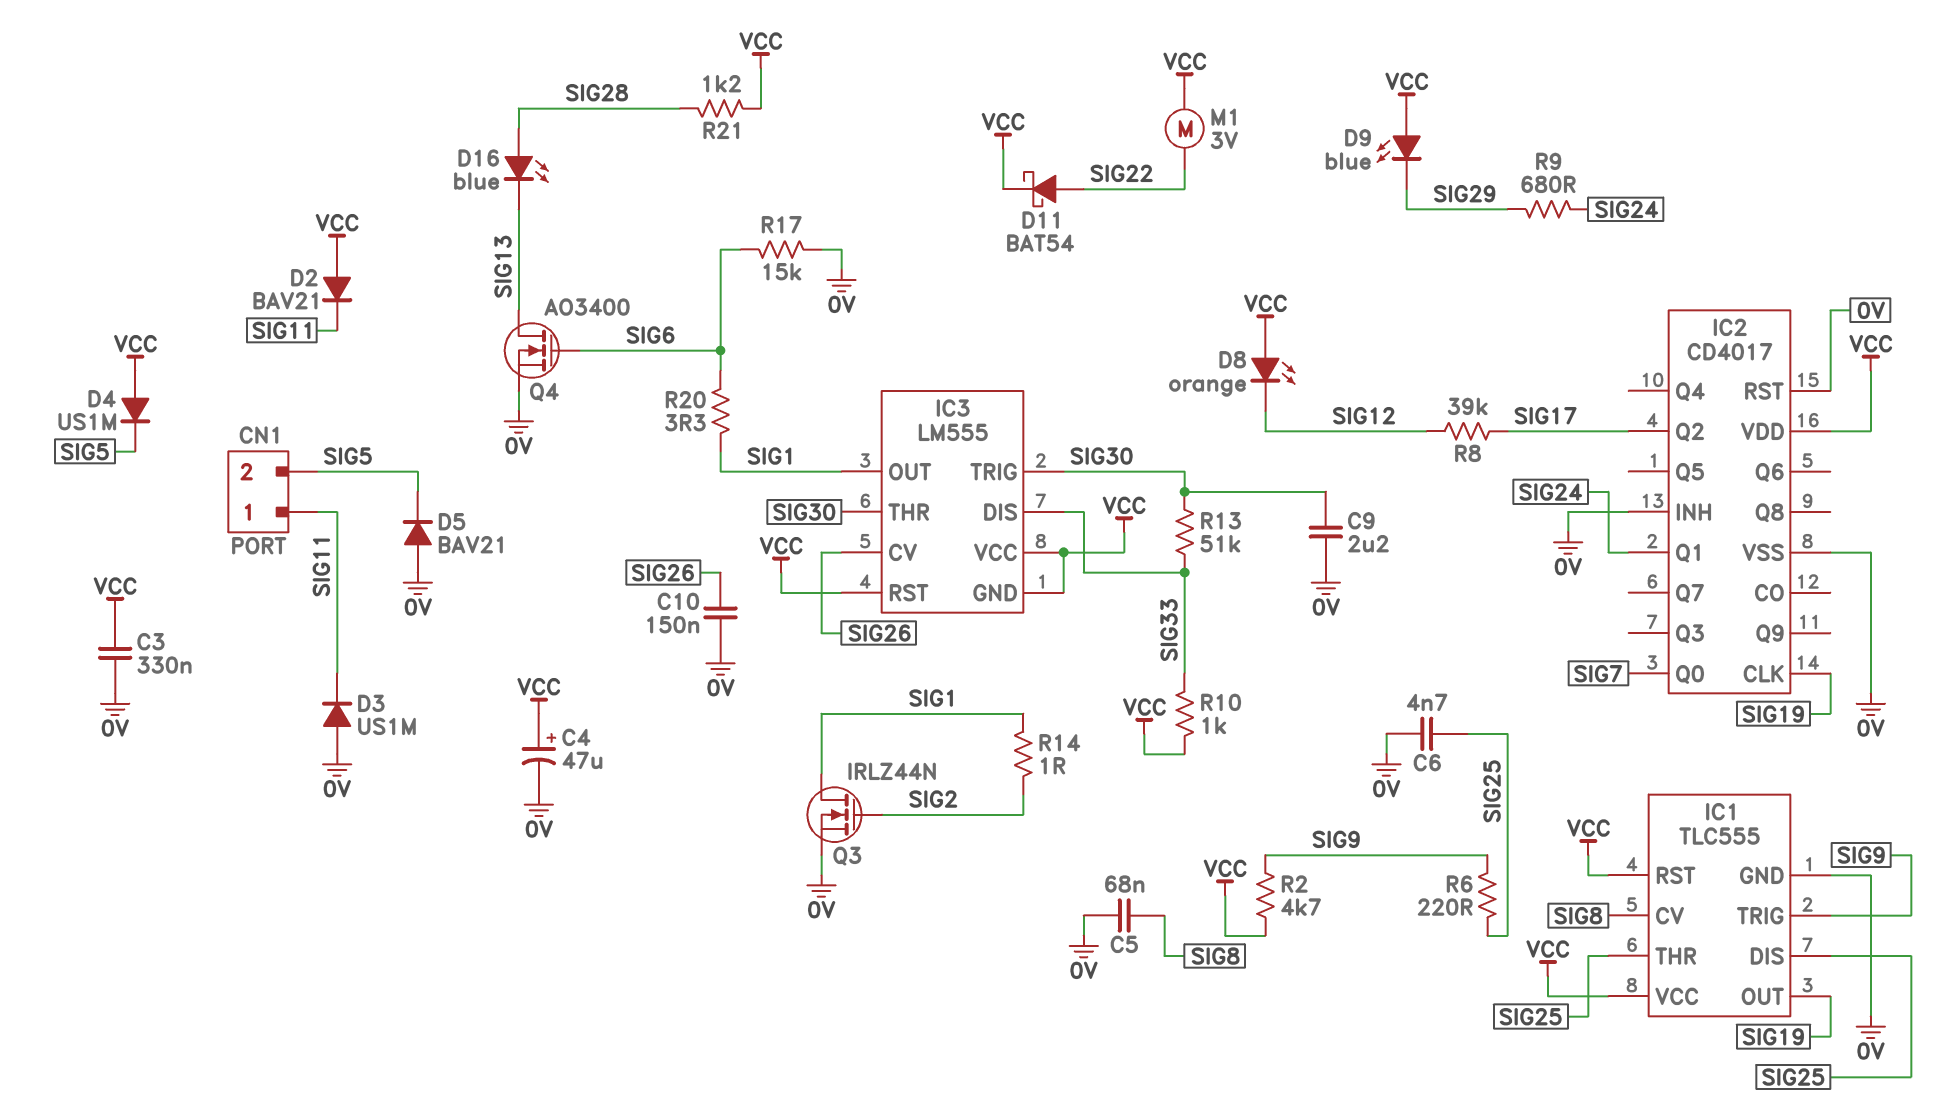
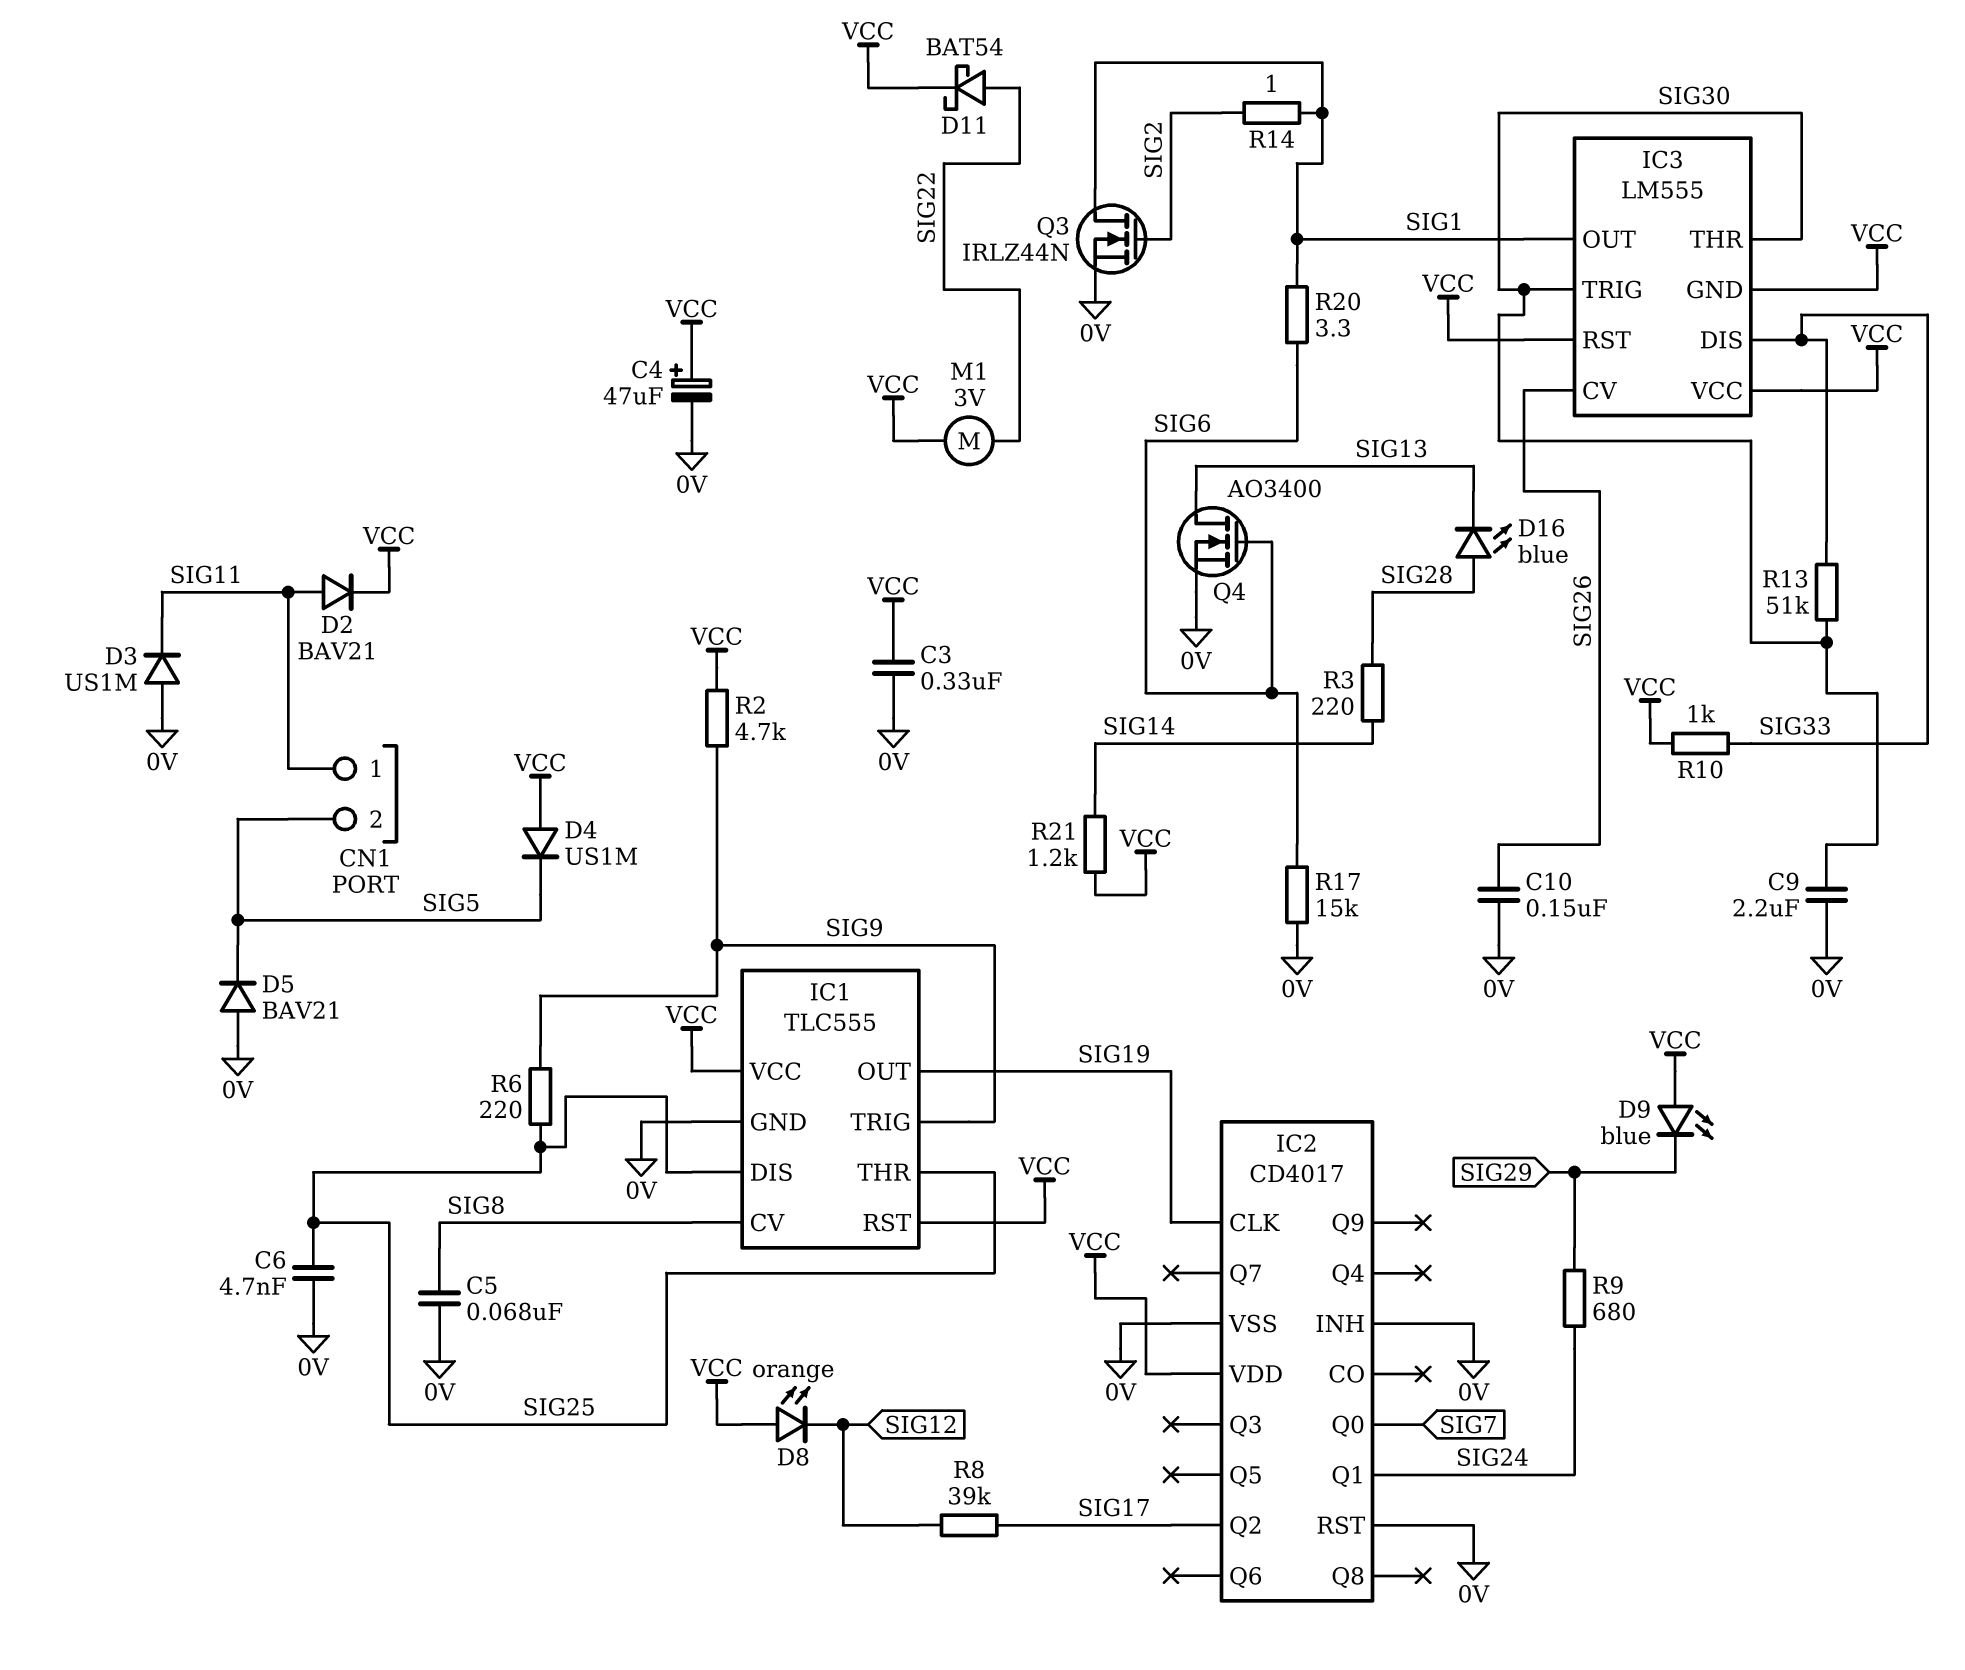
D2: diode BAV21 (A VCC, K SIG11) -> diode BAV21 (A SIG11, K VCC)
R3: none -> 220 (SIG14, SIG28)
R21: 1.2k (SIG28, VCC) -> 1.2k (SIG14, VCC)

